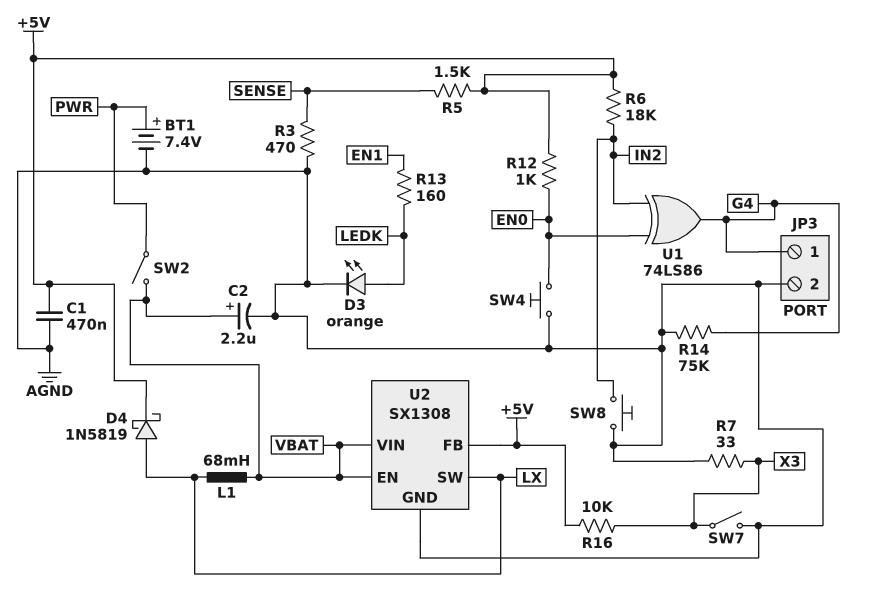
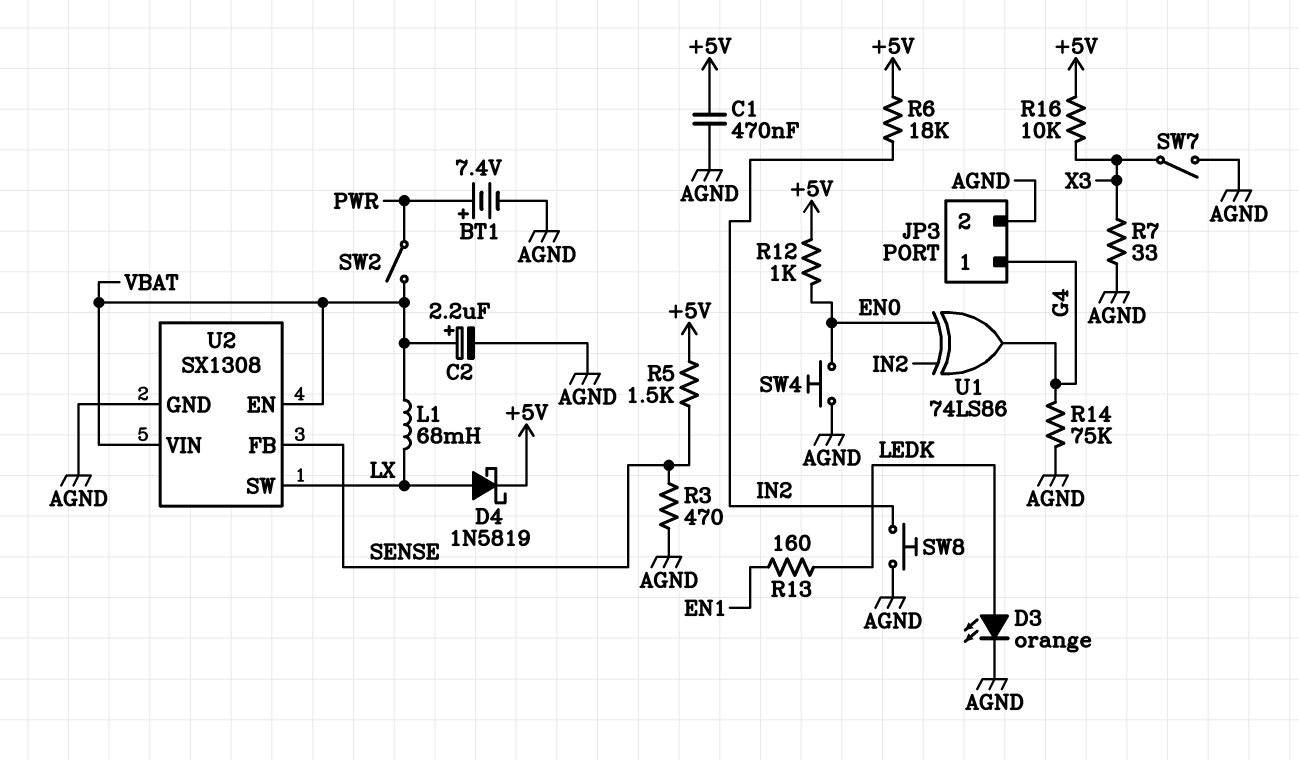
U2 pin FB: +5V -> SENSE

